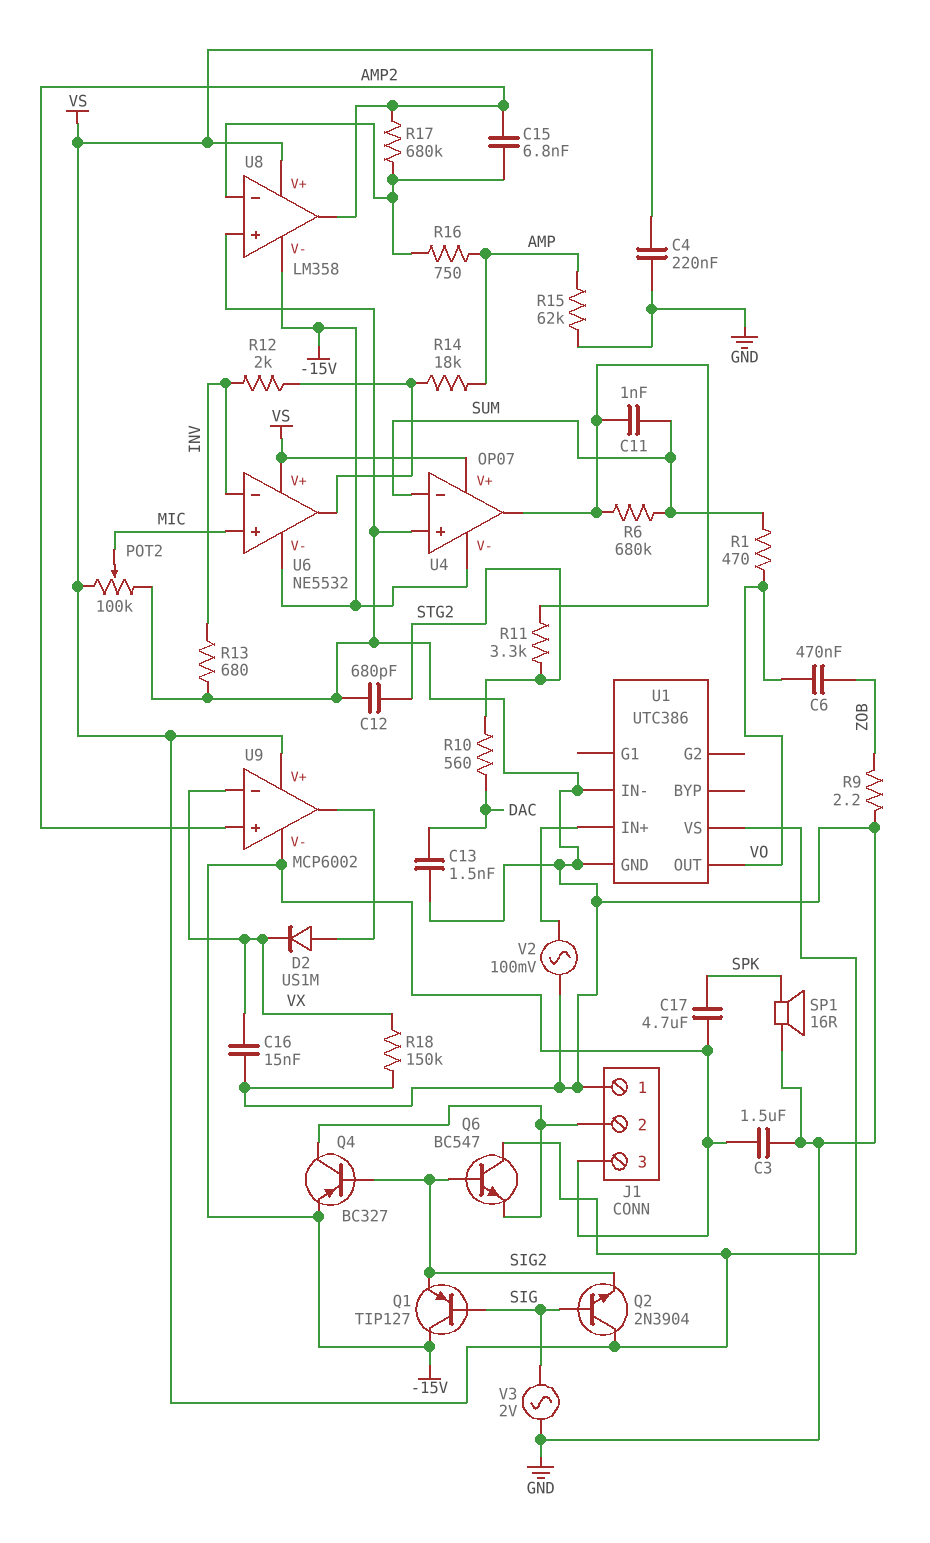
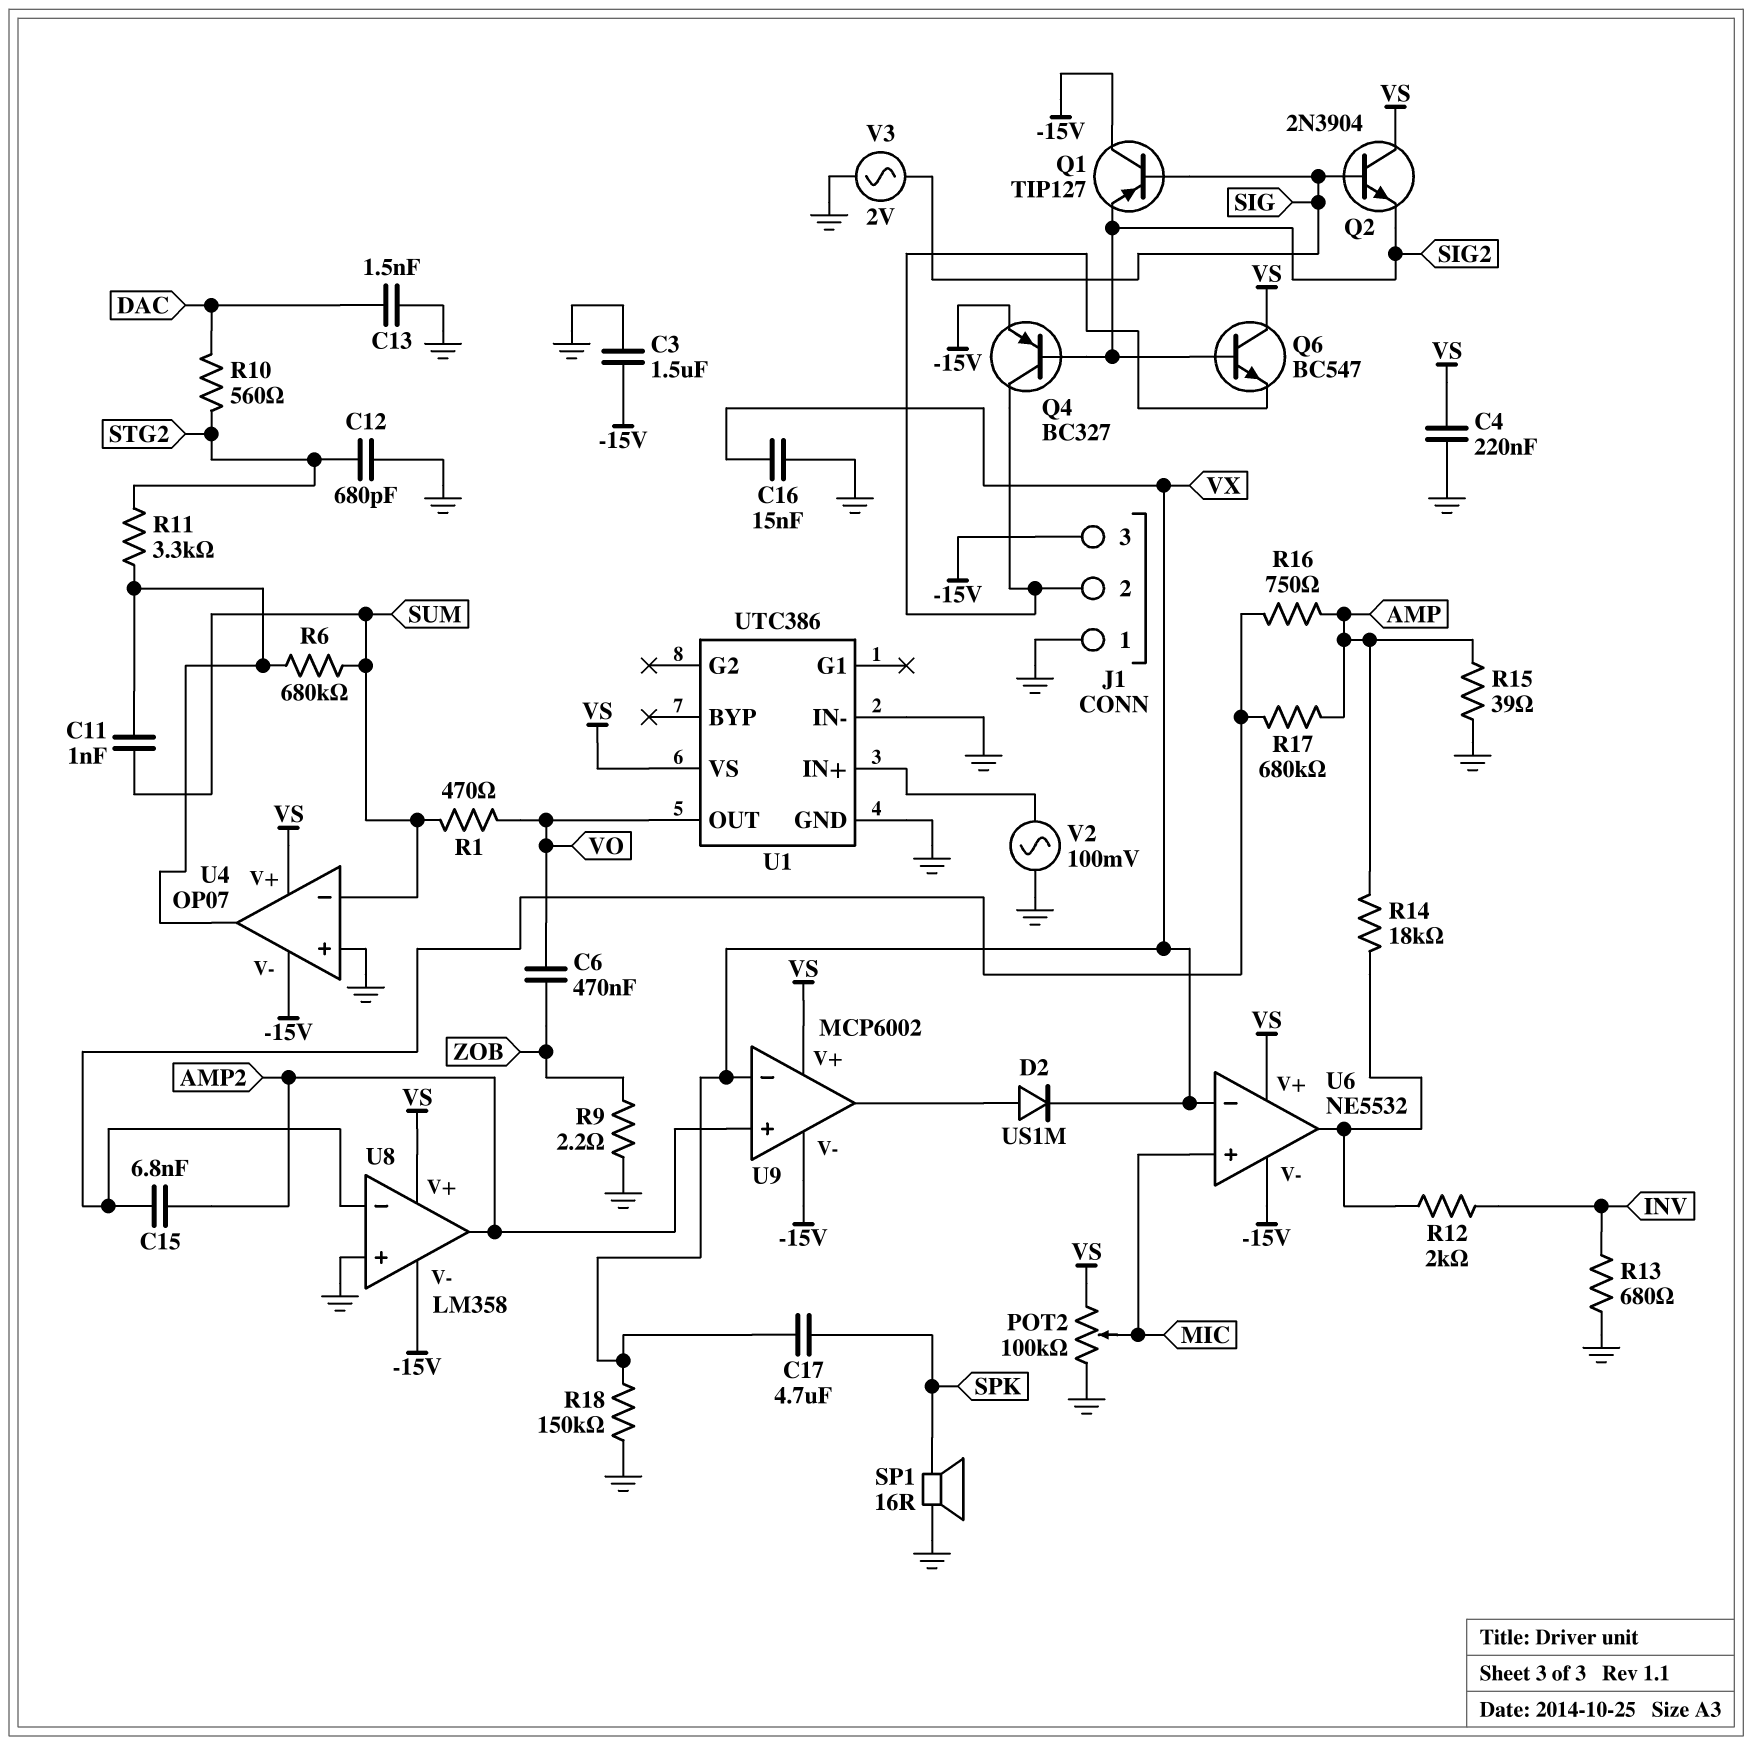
C17: 4.7uF (-15V, SPK) -> 4.7uF (SPK, VX)
R15: 62k (AMP, GND) -> 39 (AMP, GND)
R17: 680k (AMP2, U8/in-) -> 680k (AMP, U8/in-)
U6 pin in-: INV -> VX

